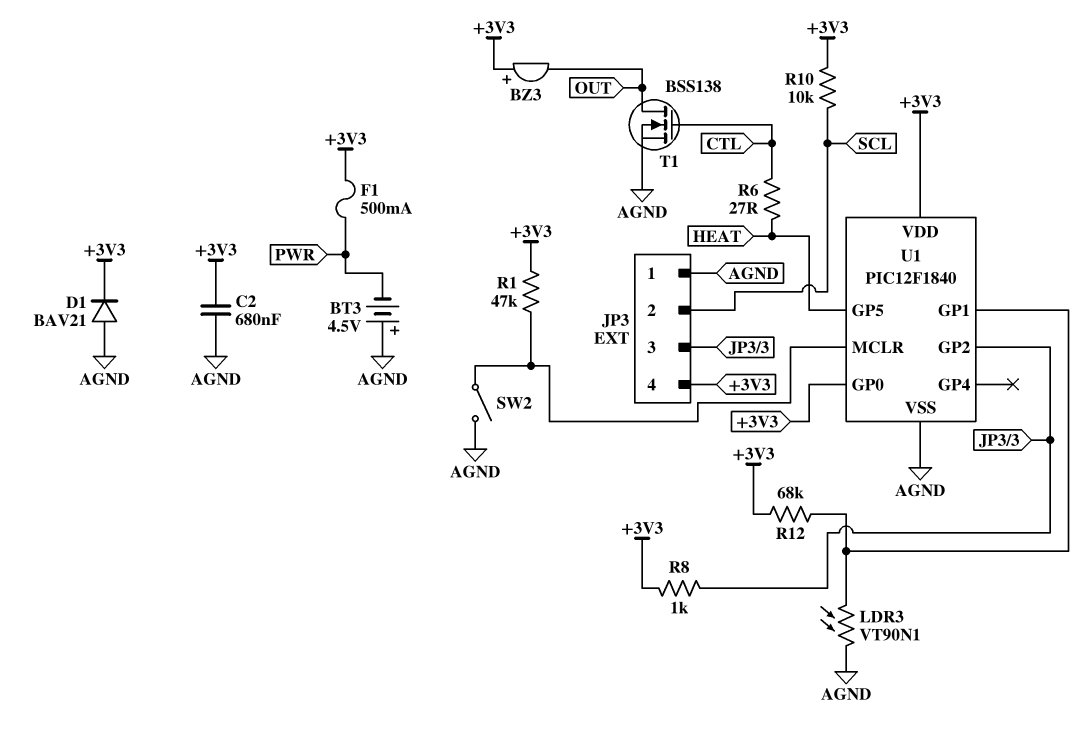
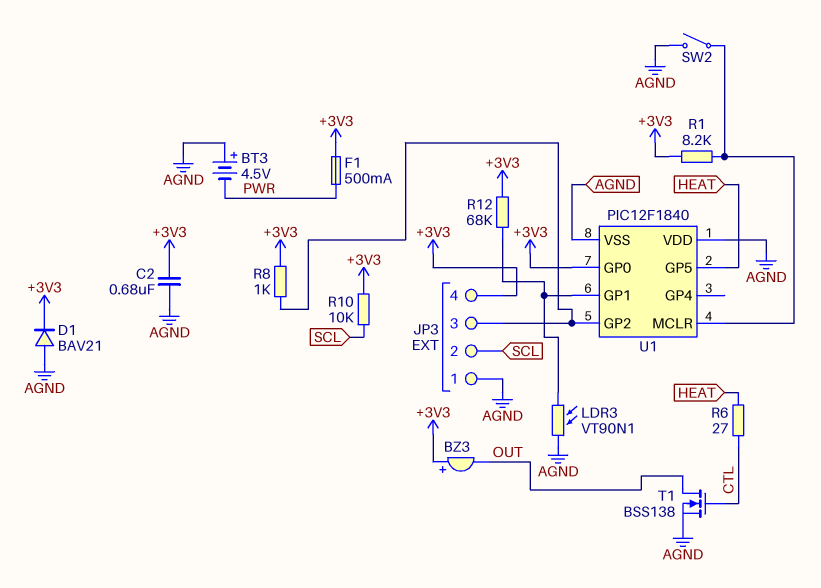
R1: 47k (+3V3, U1/MCLR) -> 8.2k (+3V3, U1/MCLR)
U1 pin VDD: +3V3 -> AGND

